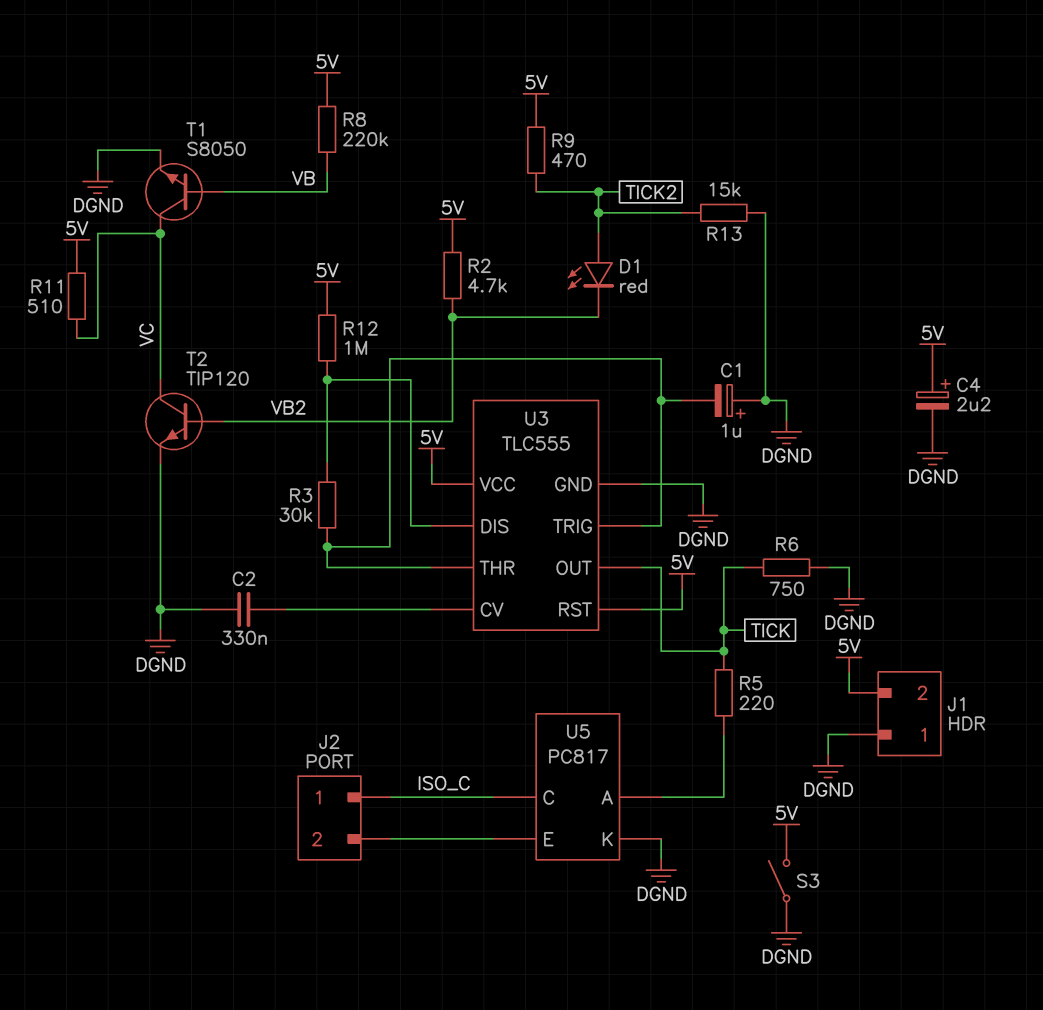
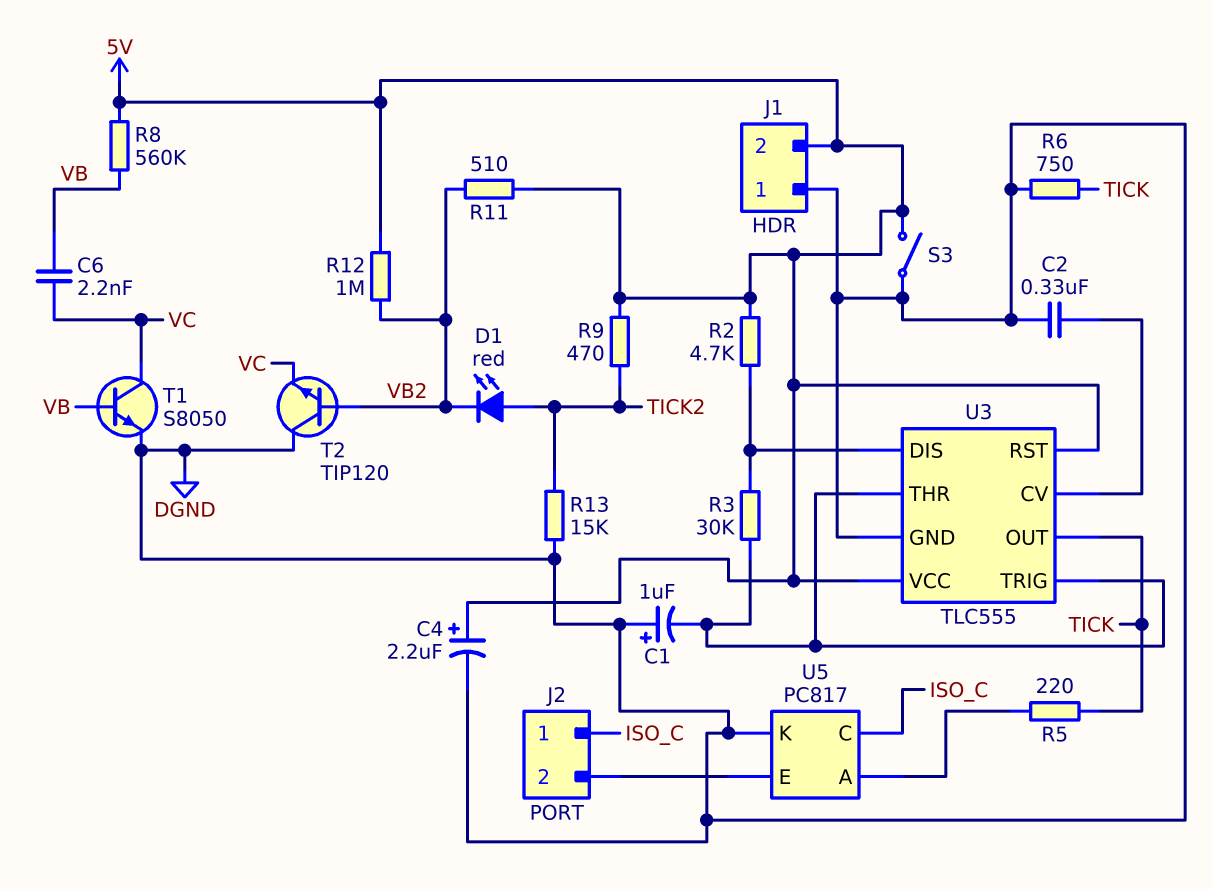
C6: none -> 2.2nF (VB, VC)
R2: 4.7k (5V, VB2) -> 4.7k (5V, U3/DIS)
R8: 220k (5V, VB) -> 560k (5V, VB)
R11: 510 (5V, VC) -> 510 (5V, VB2)
R12: 1M (5V, U3/DIS) -> 1M (5V, VB2)
T2: NPN TIP120 (B VB2, C VC, E DGND) -> NPN TIP120 (B VB2, C DGND, E VC)

